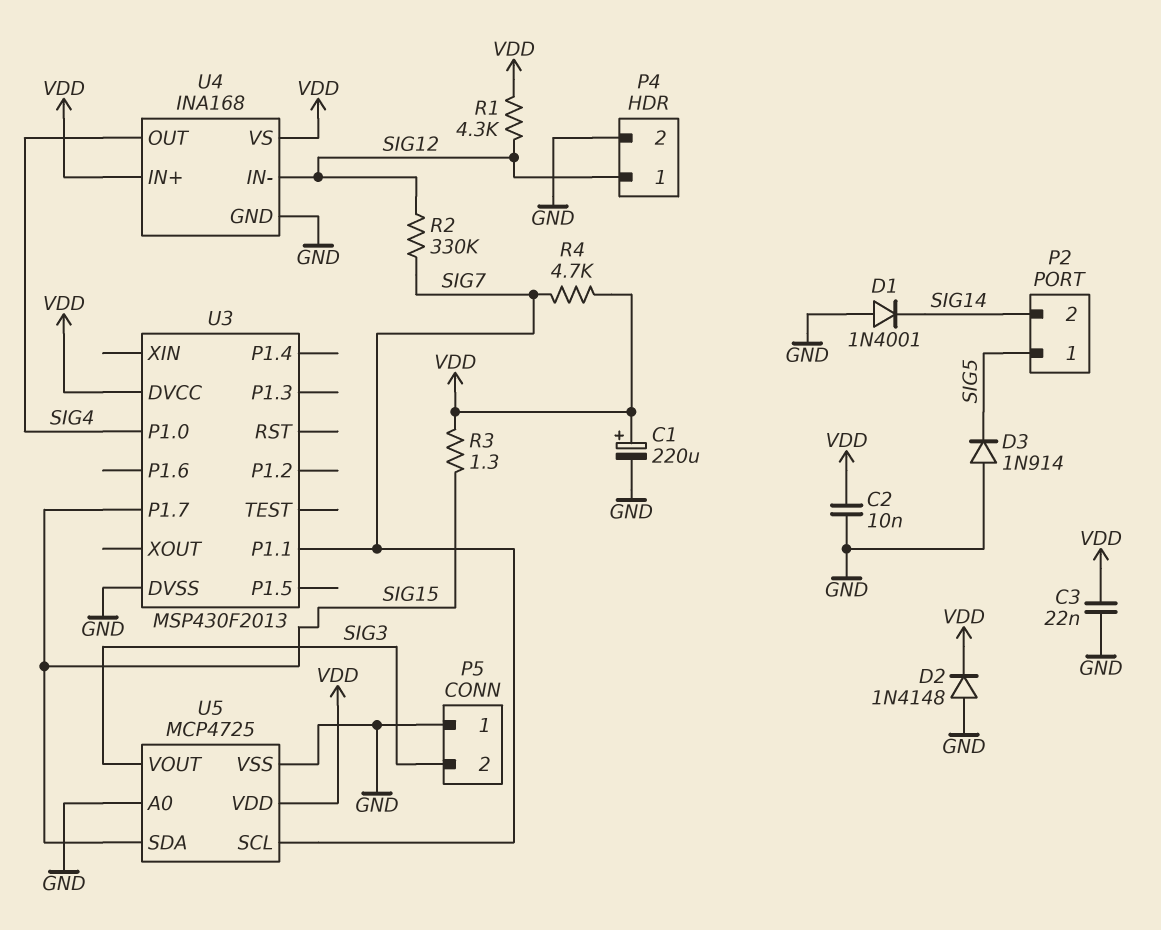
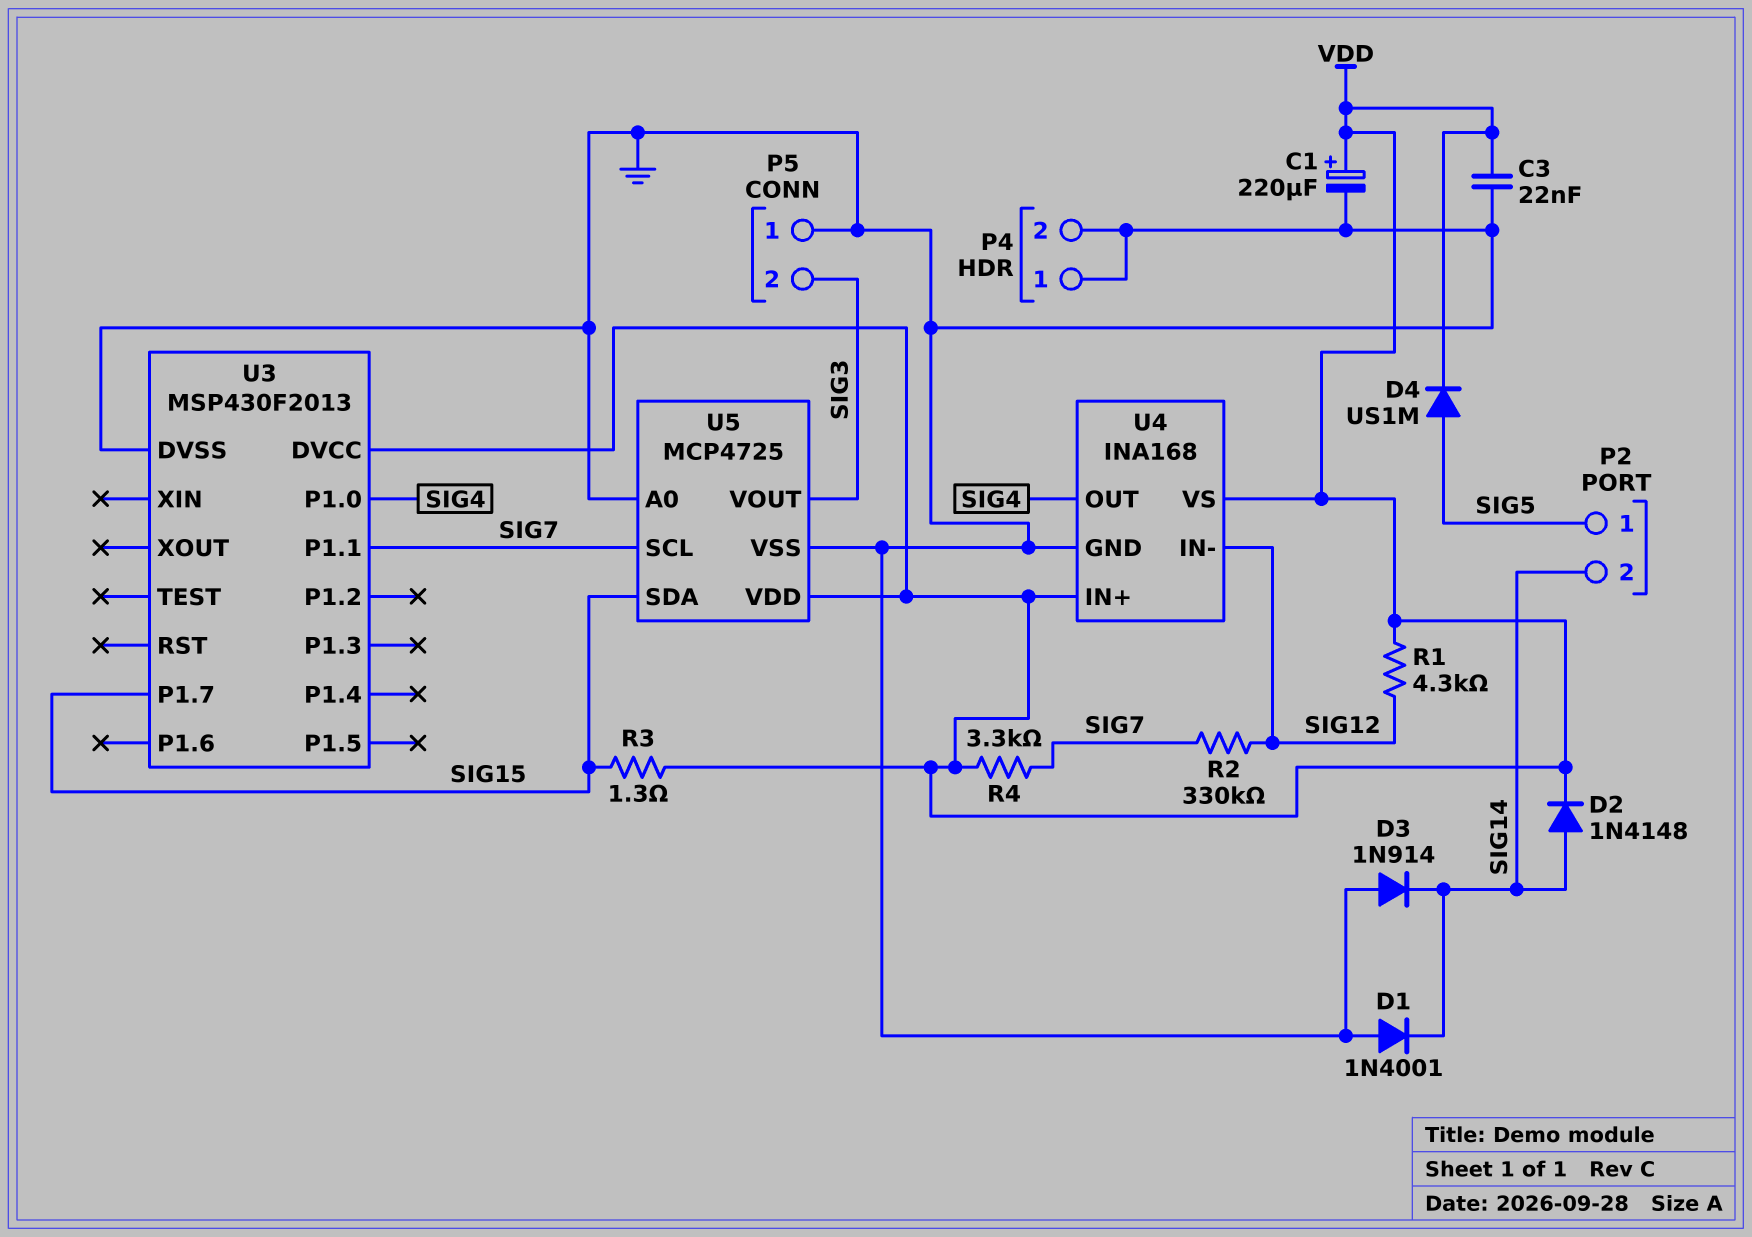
C2: 10nF (GND, VDD) -> none
D2: diode 1N4148 (A GND, K VDD) -> diode 1N4148 (A SIG14, K VDD)
D3: diode 1N914 (A GND, K SIG5) -> diode 1N914 (A GND, K SIG14)
D4: none -> diode US1M (A SIG5, K VDD)
P4 pin 1: SIG12 -> GND
R4: 4.7k (SIG7, VDD) -> 3.3k (SIG7, VDD)

